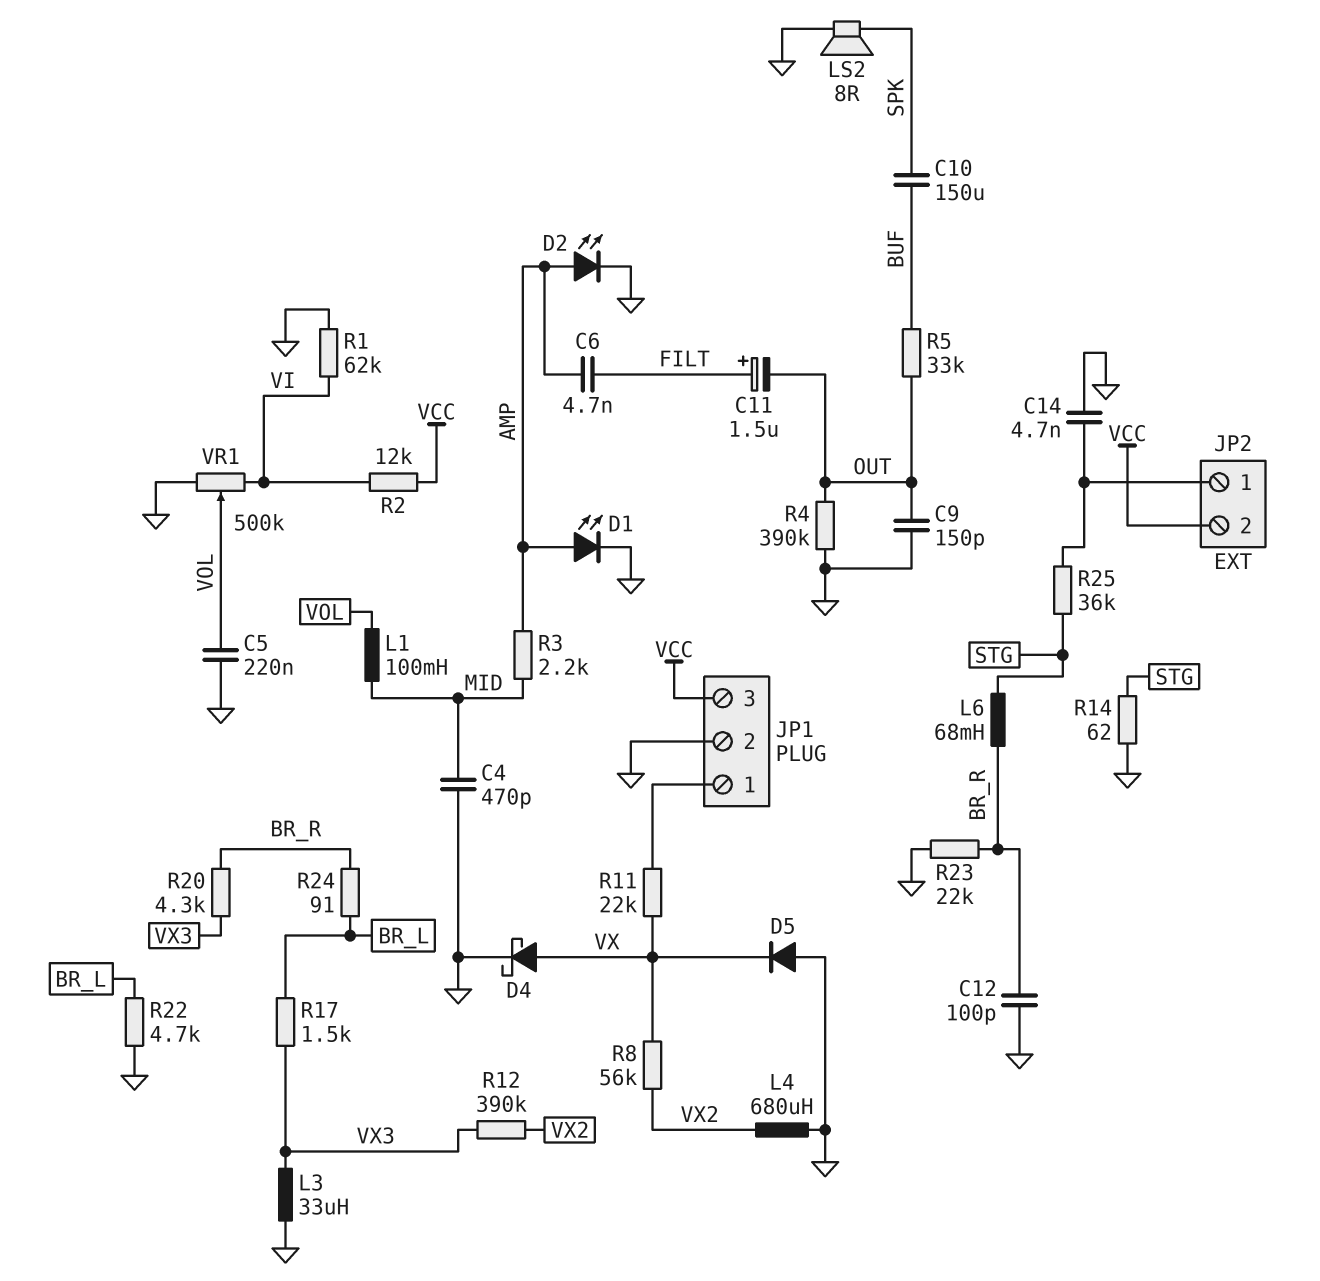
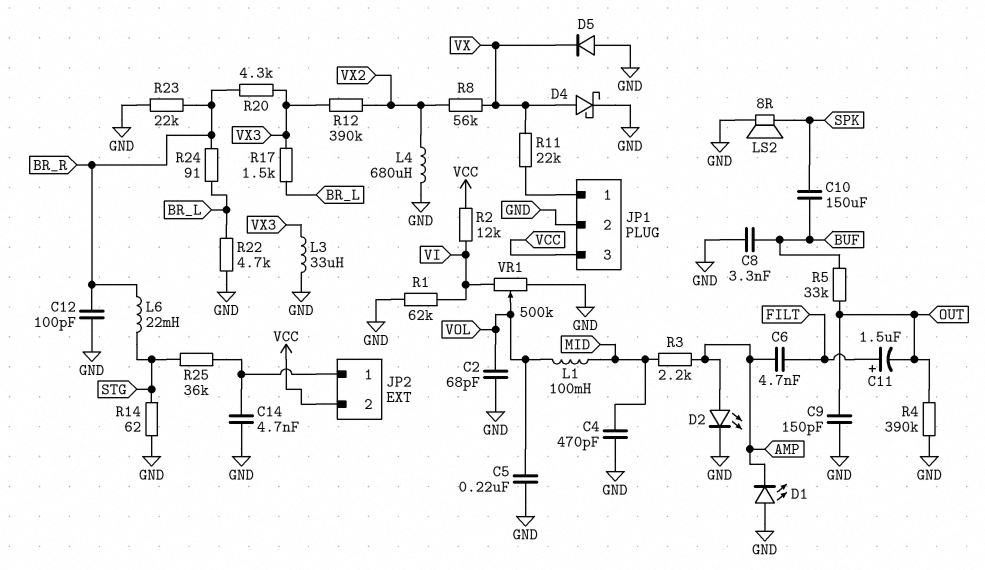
C2: none -> 68pF (GND, VOL)
C8: none -> 3.3nF (BUF, GND)
D1: LED (A AMP, K GND) -> LED (A GND, K AMP)
L6: 68mH (BR_R, STG) -> 22mH (BR_R, STG)

